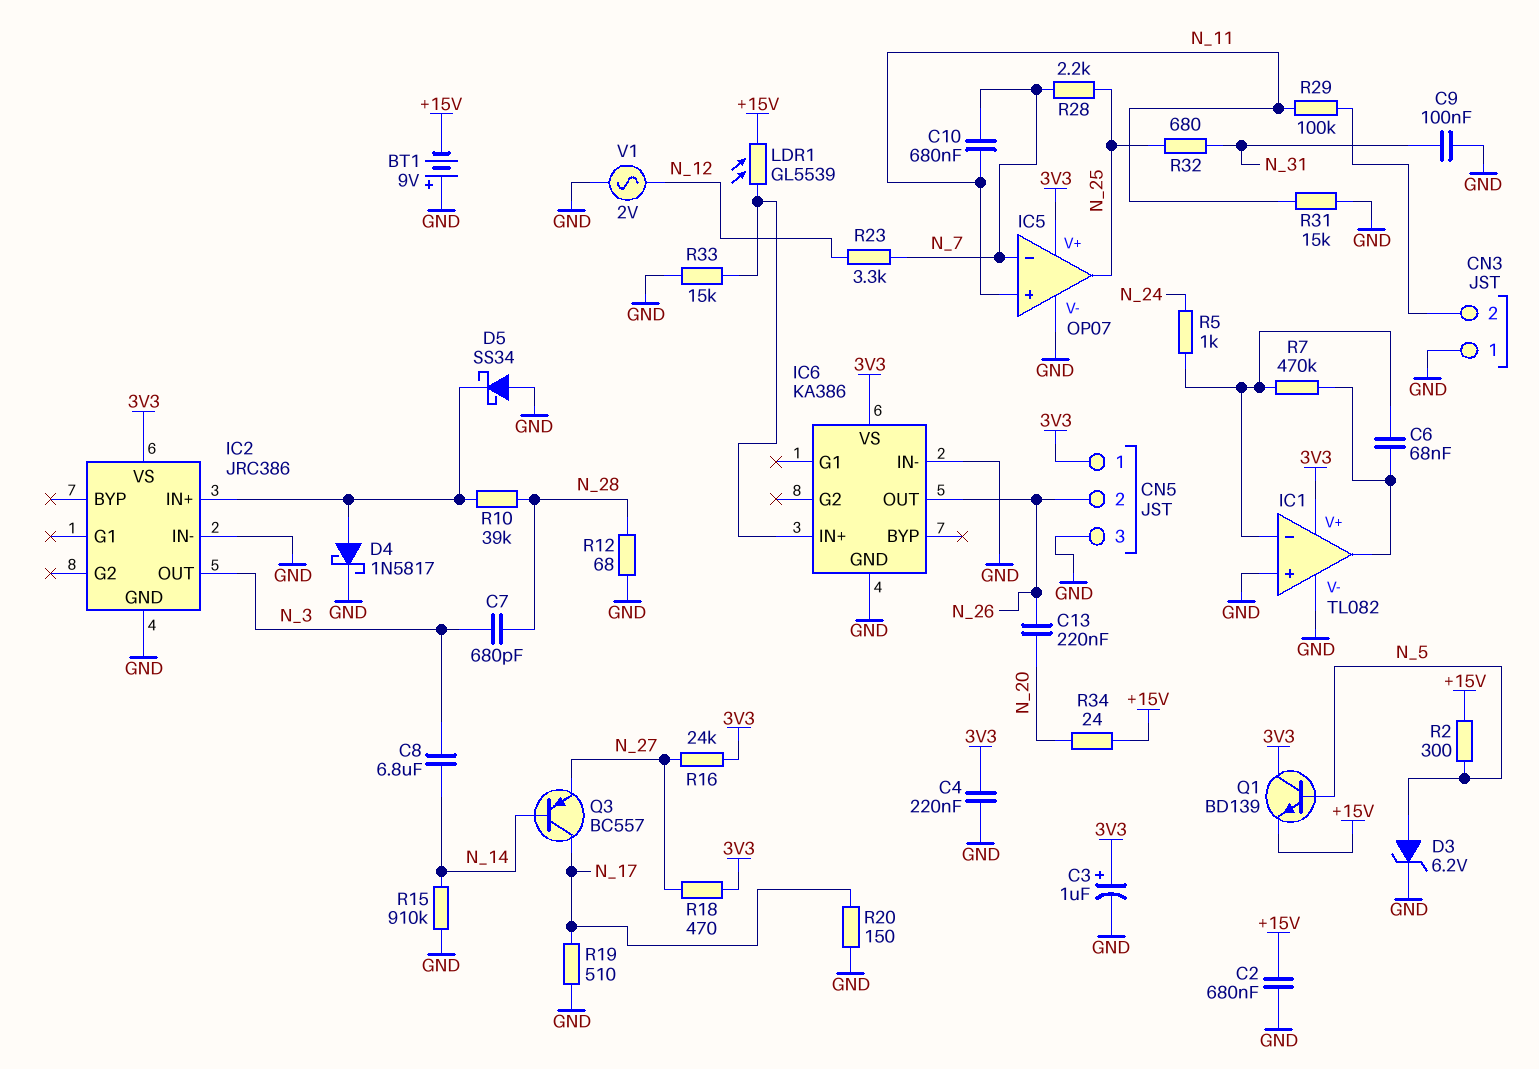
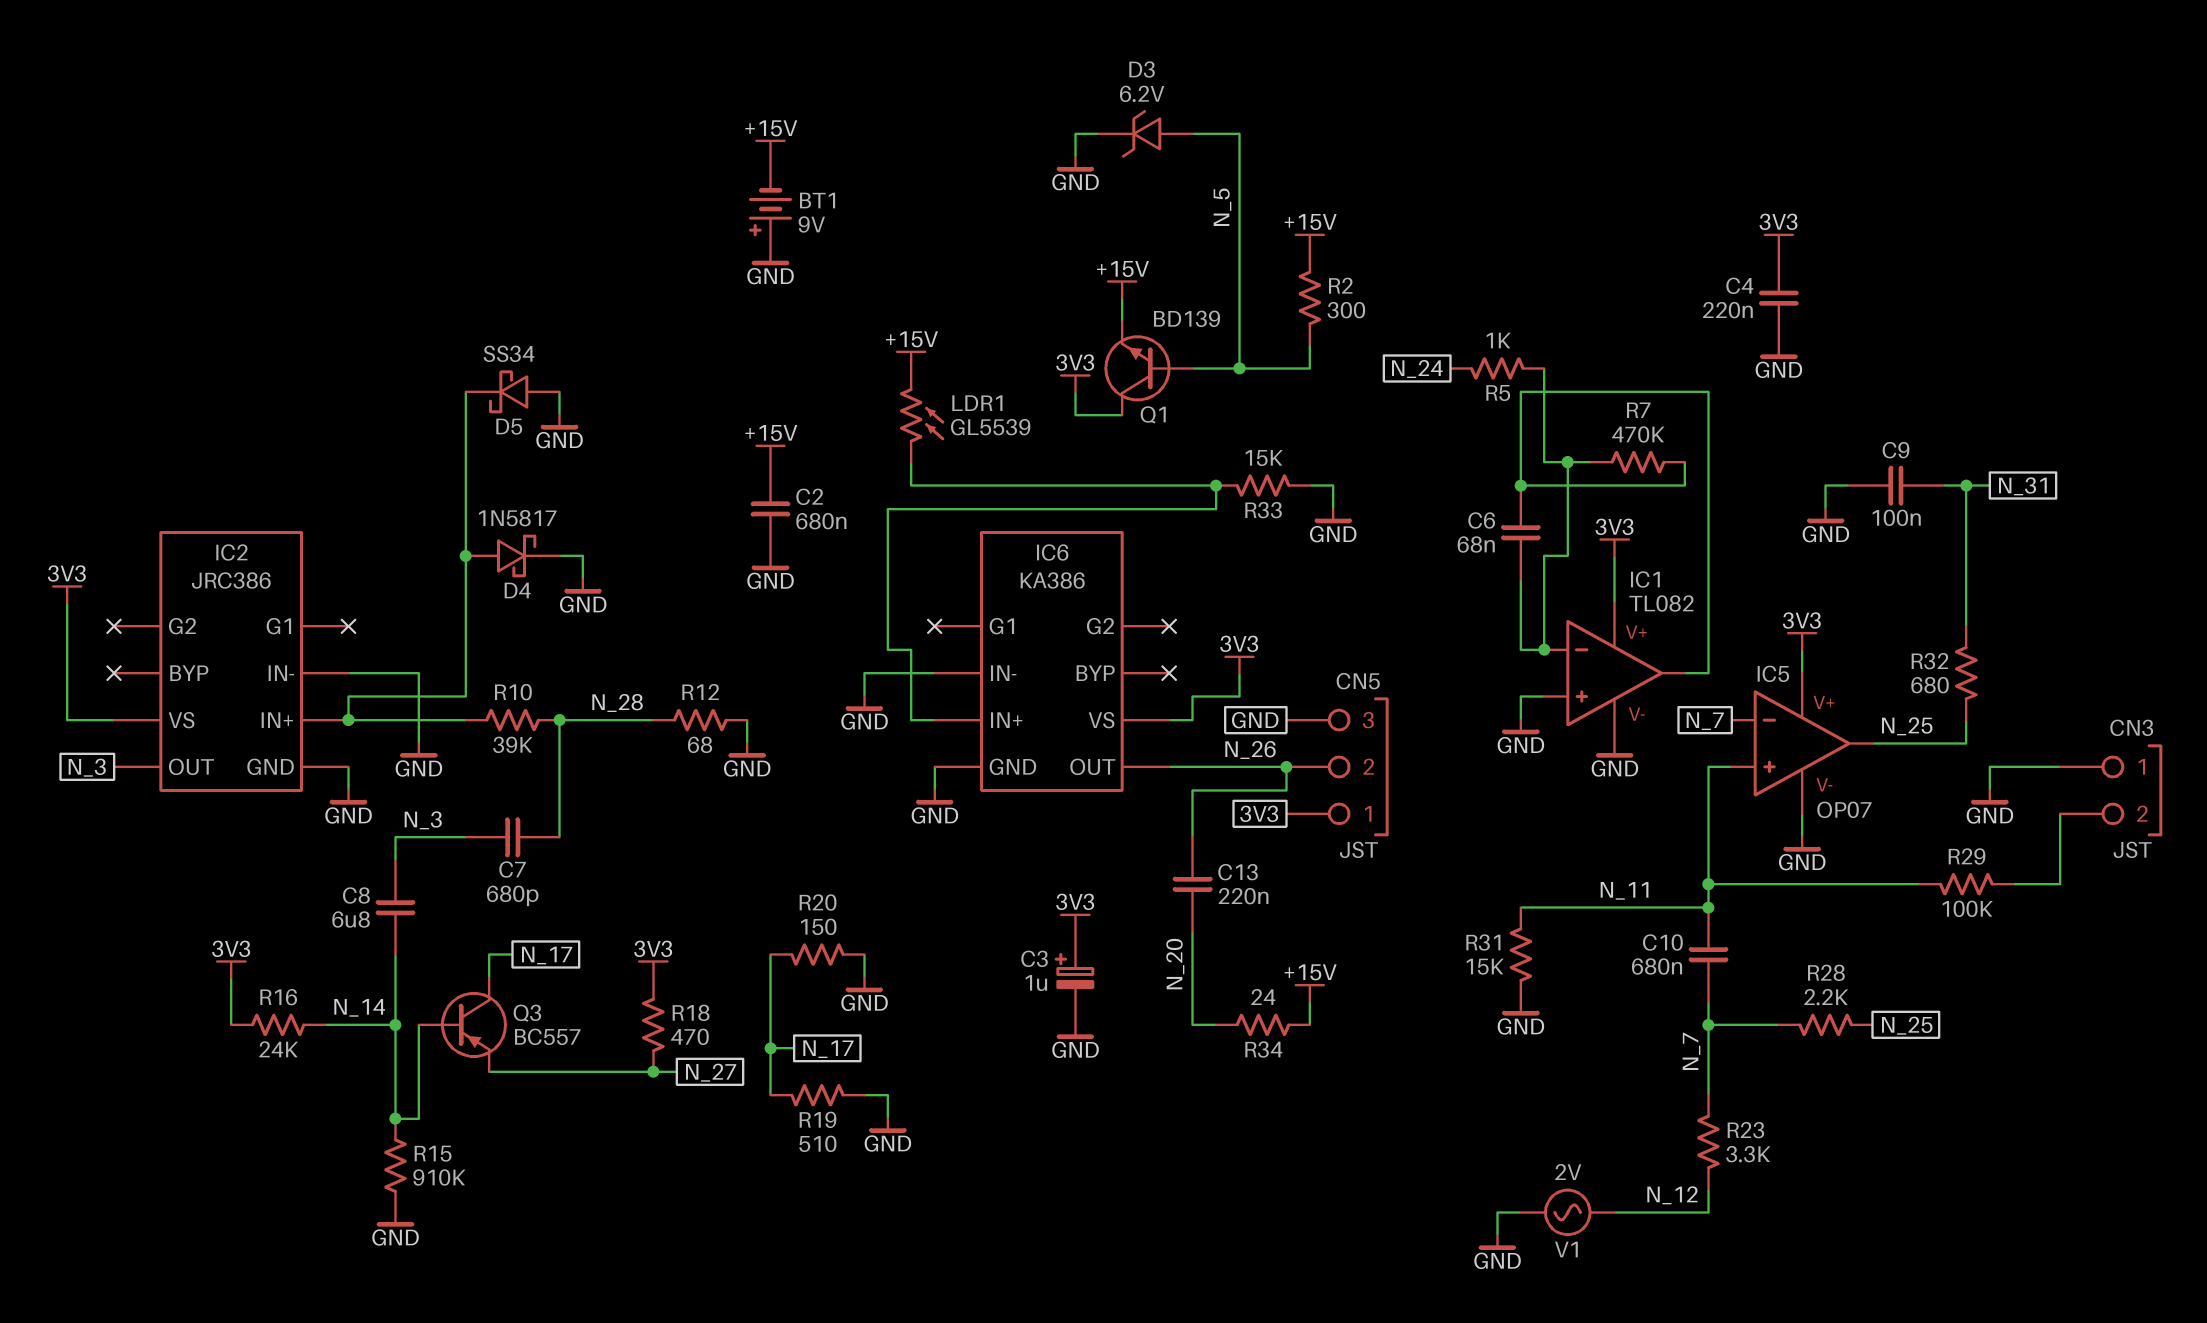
R16: 24k (3V3, N_27) -> 24k (3V3, N_14)

